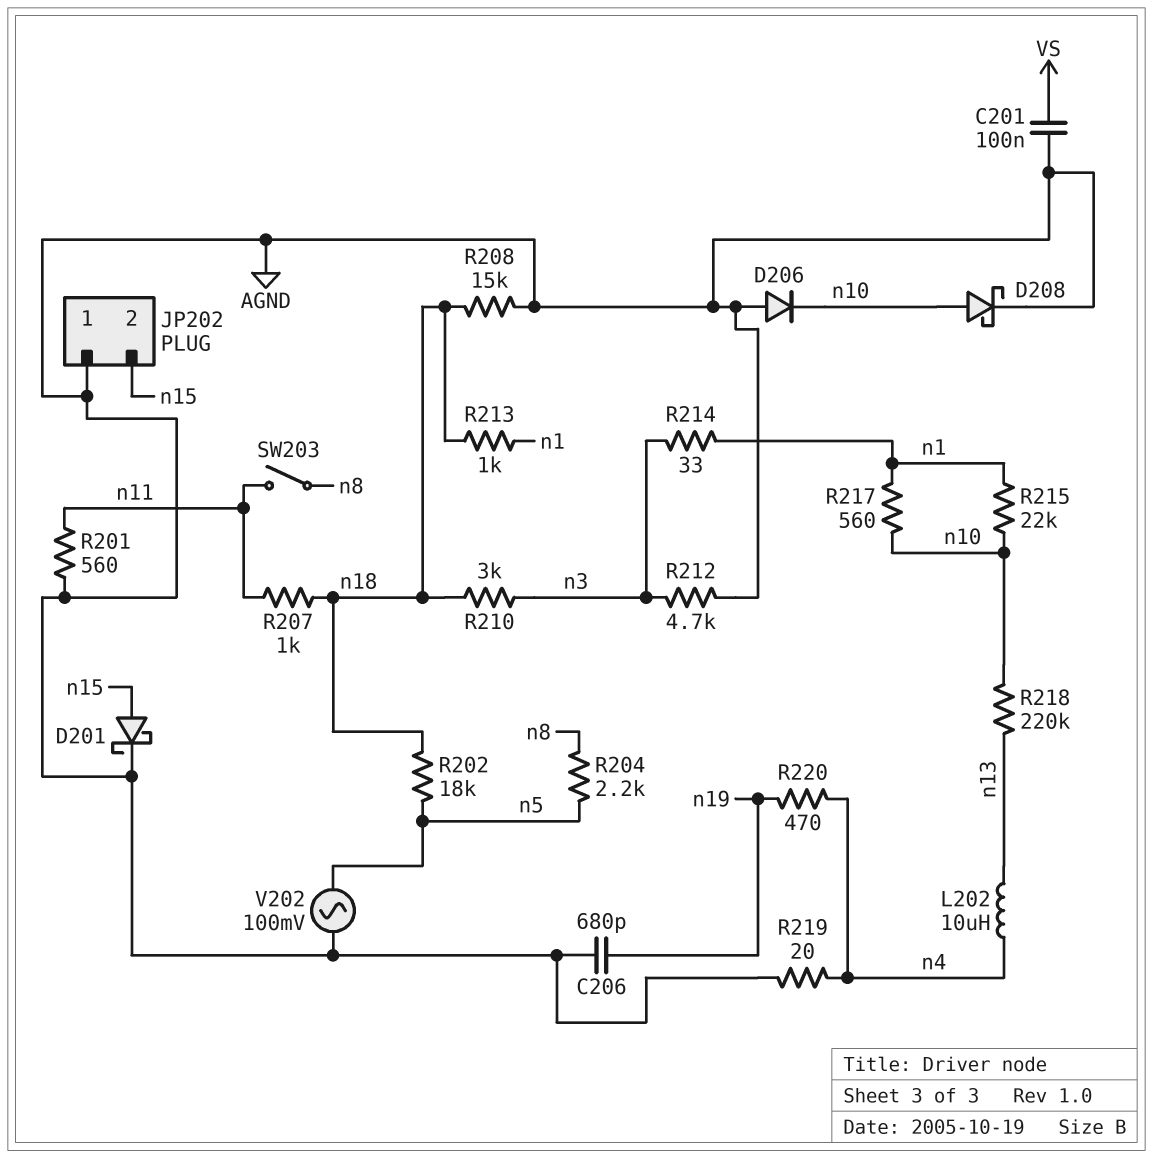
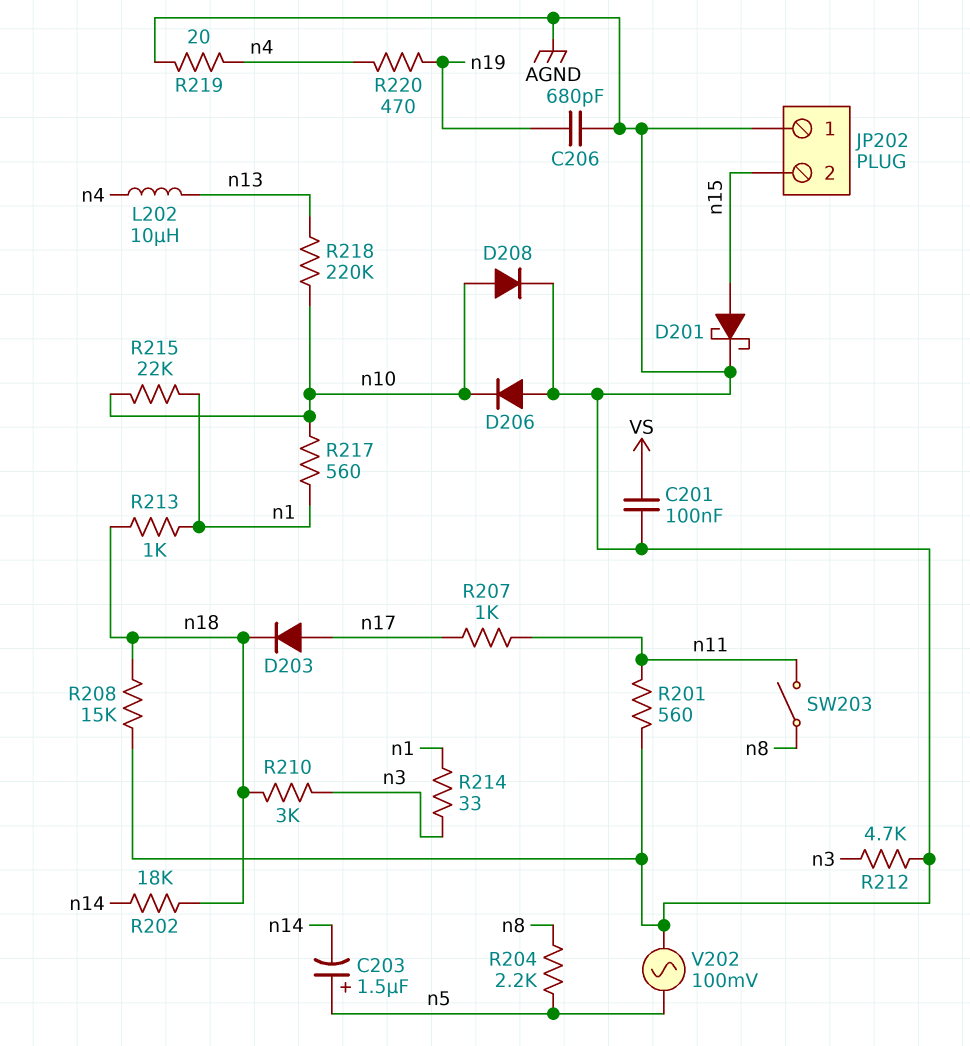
C203: none -> 1.5uF (plus n5, minus n14)
D203: none -> diode (A n17, K n18)
D208: schottky (A n10, K AGND) -> diode (A n10, K AGND)
R202: 18k (n5, n18) -> 18k (n14, n18)
R207: 1k (n11, n18) -> 1k (n11, n17)

